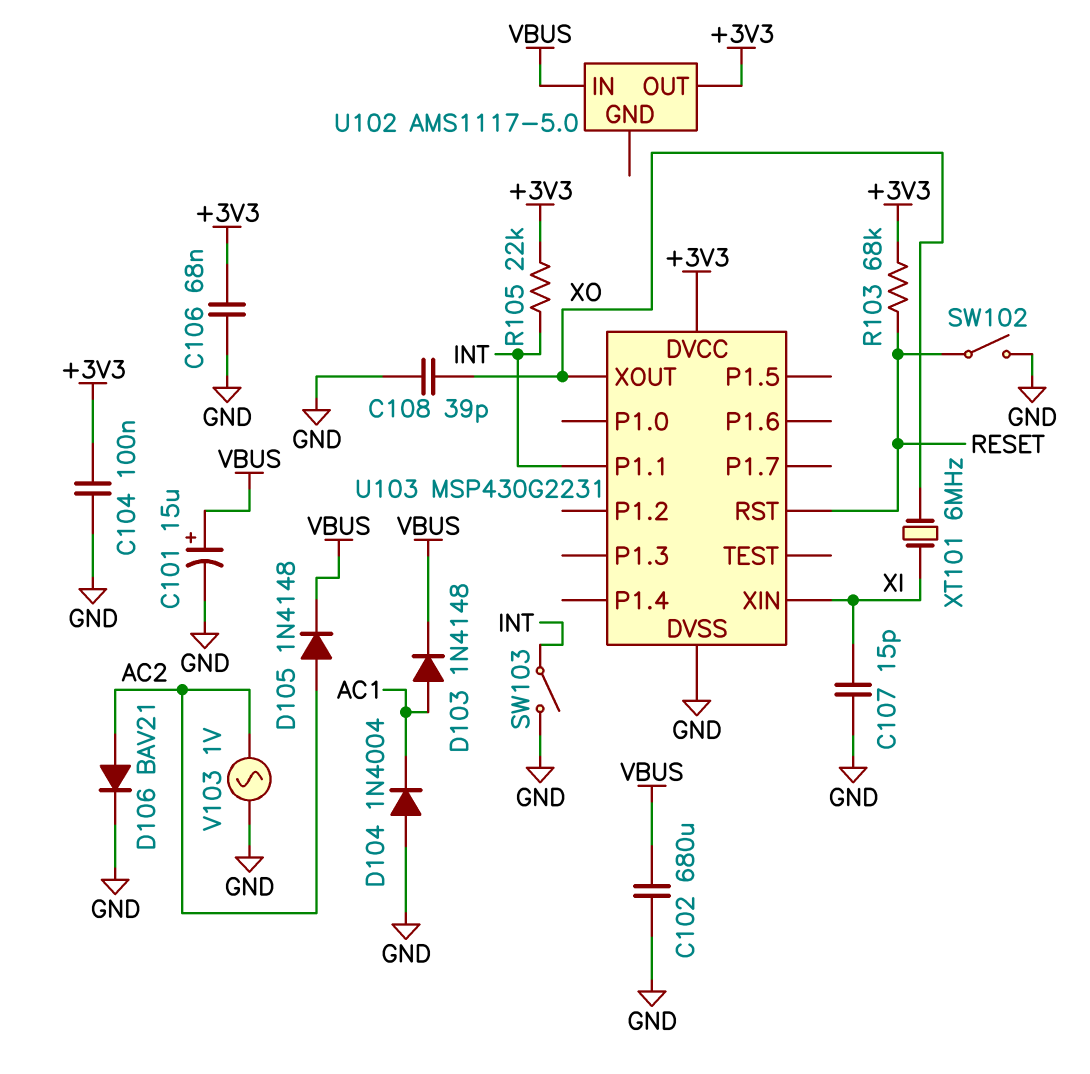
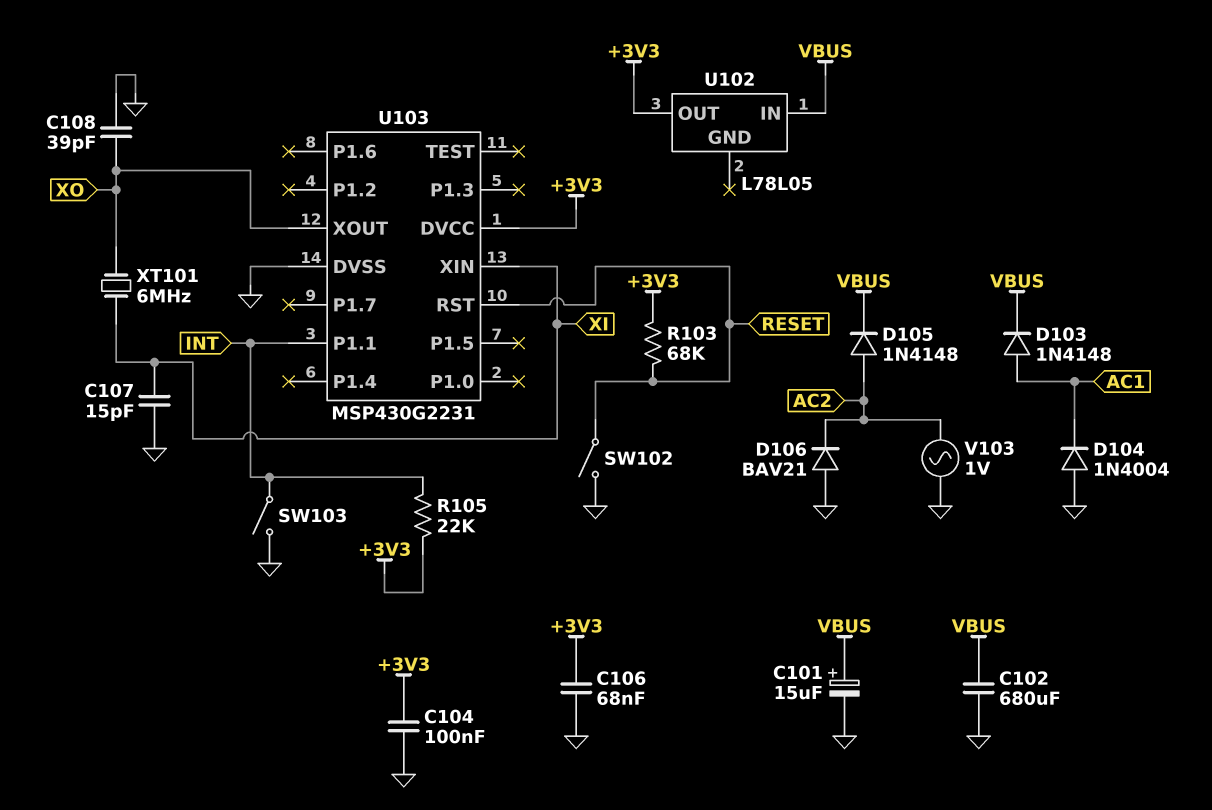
D106: diode BAV21 (A AC2, K GND) -> diode BAV21 (A GND, K AC2)
U102: AMS1117-5.0 -> L78L05

